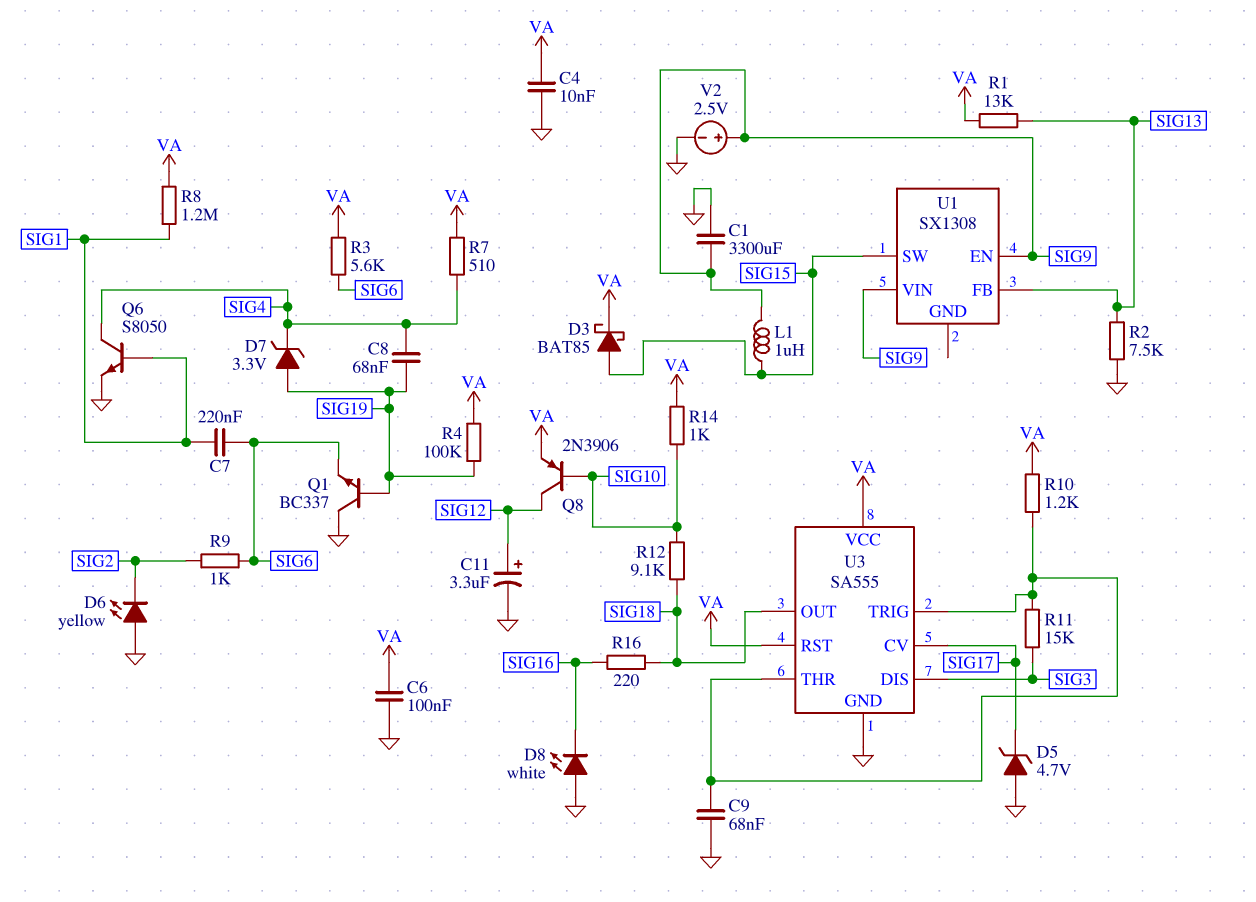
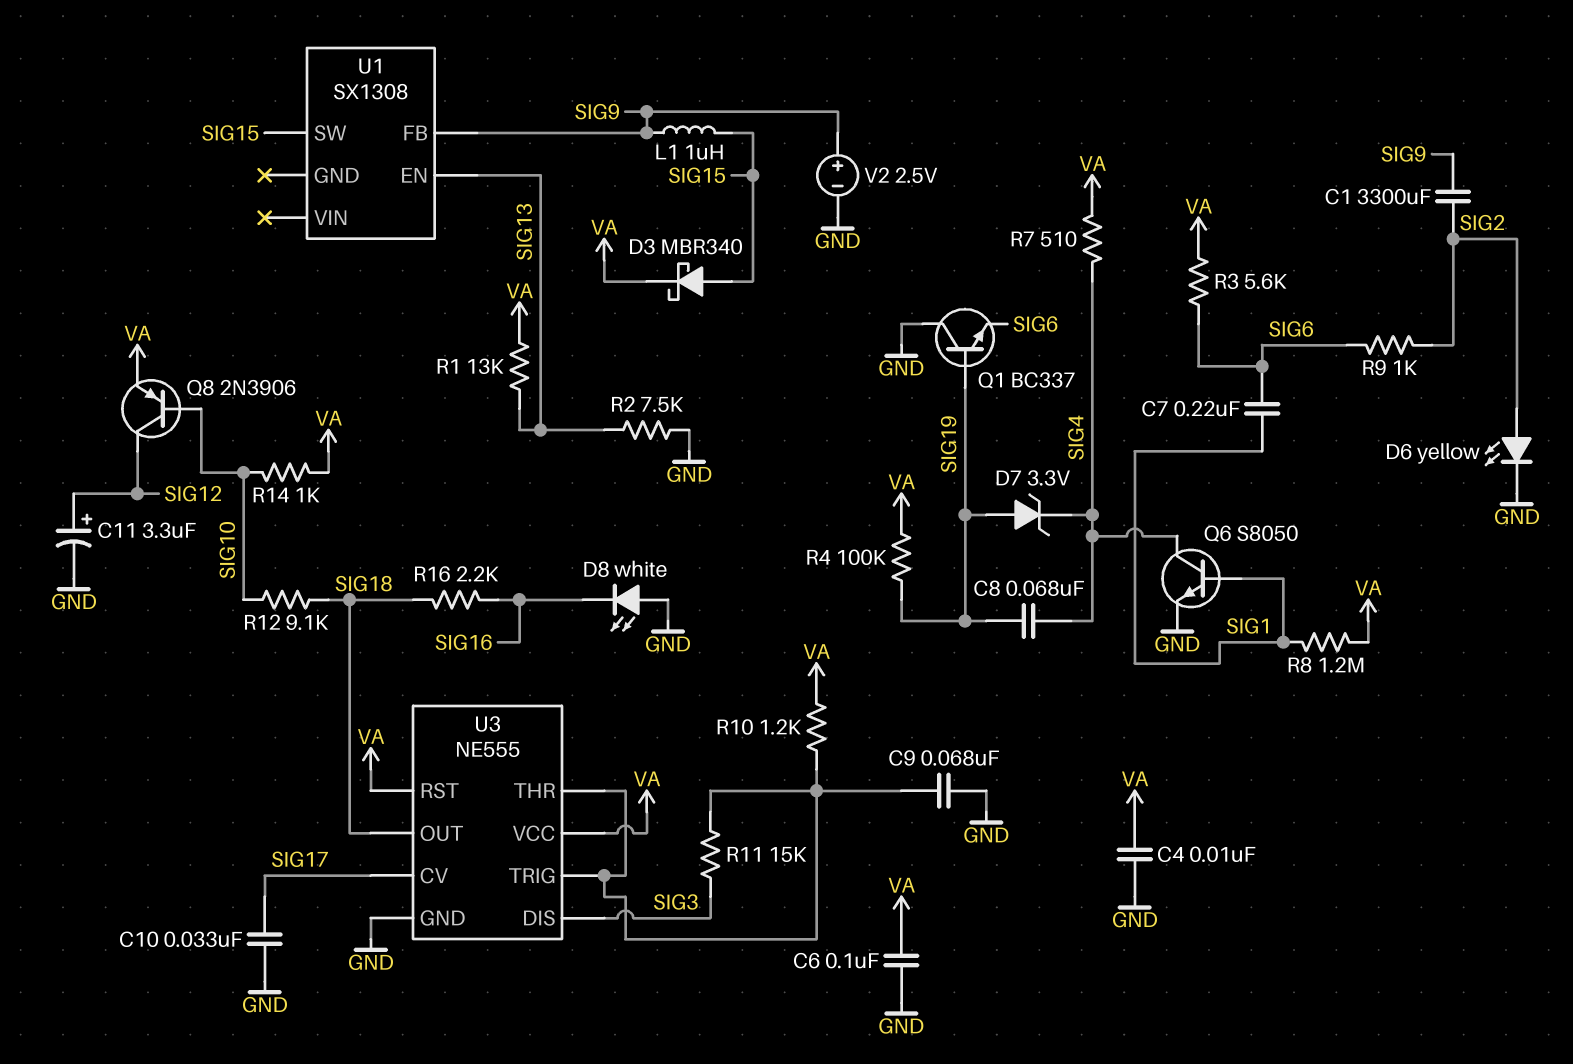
C1: 3300uF (GND, SIG9) -> 3300uF (SIG2, SIG9)
C10: none -> 33nF (GND, SIG17)
D3: schottky BAT85 (A SIG15, K VA) -> schottky MBR340 (A SIG15, K VA)
D5: zener 4.7V (A GND, K SIG17) -> none
D6: LED yellow (A GND, K SIG2) -> LED yellow (A SIG2, K GND)
R16: 220 (SIG16, SIG18) -> 2.2k (SIG16, SIG18)
U1 pin EN: SIG9 -> SIG13
U1 pin FB: SIG13 -> SIG9
U1 pin VIN: SIG9 -> none
U3: SA555 -> NE555

